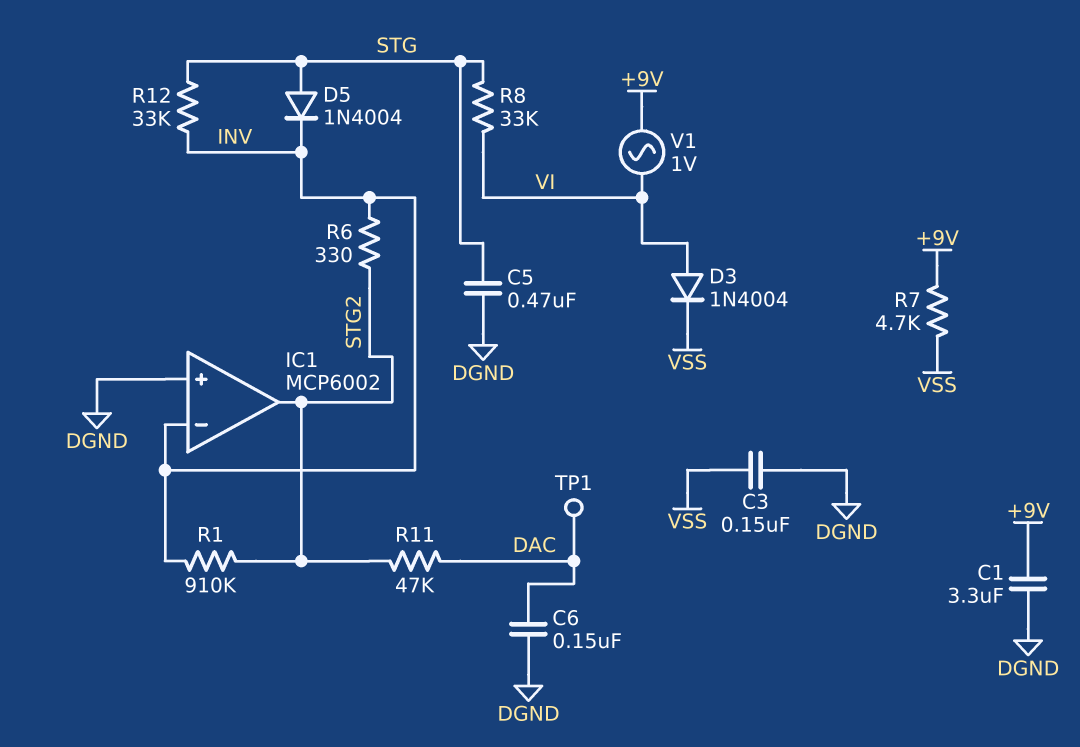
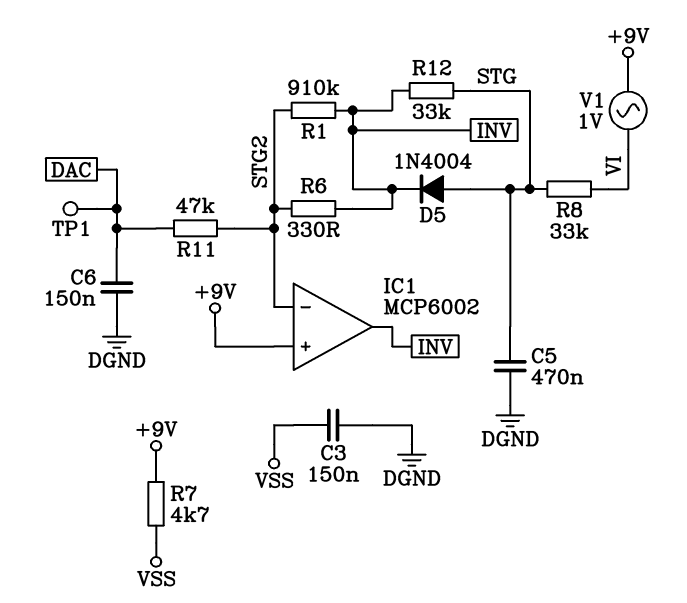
C1: 3.3uF (+9V, DGND) -> none
D3: diode 1N4004 (A VI, K VSS) -> none
IC1 pin in+: DGND -> +9V
IC1 pin in-: INV -> STG2
IC1 pin out: STG2 -> INV

